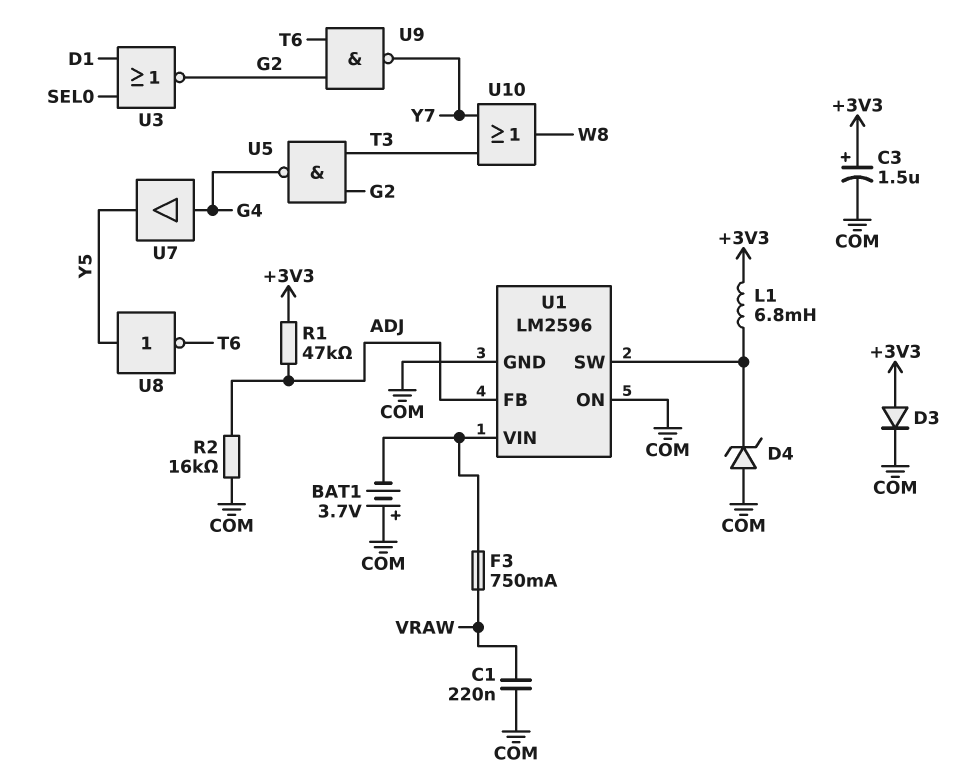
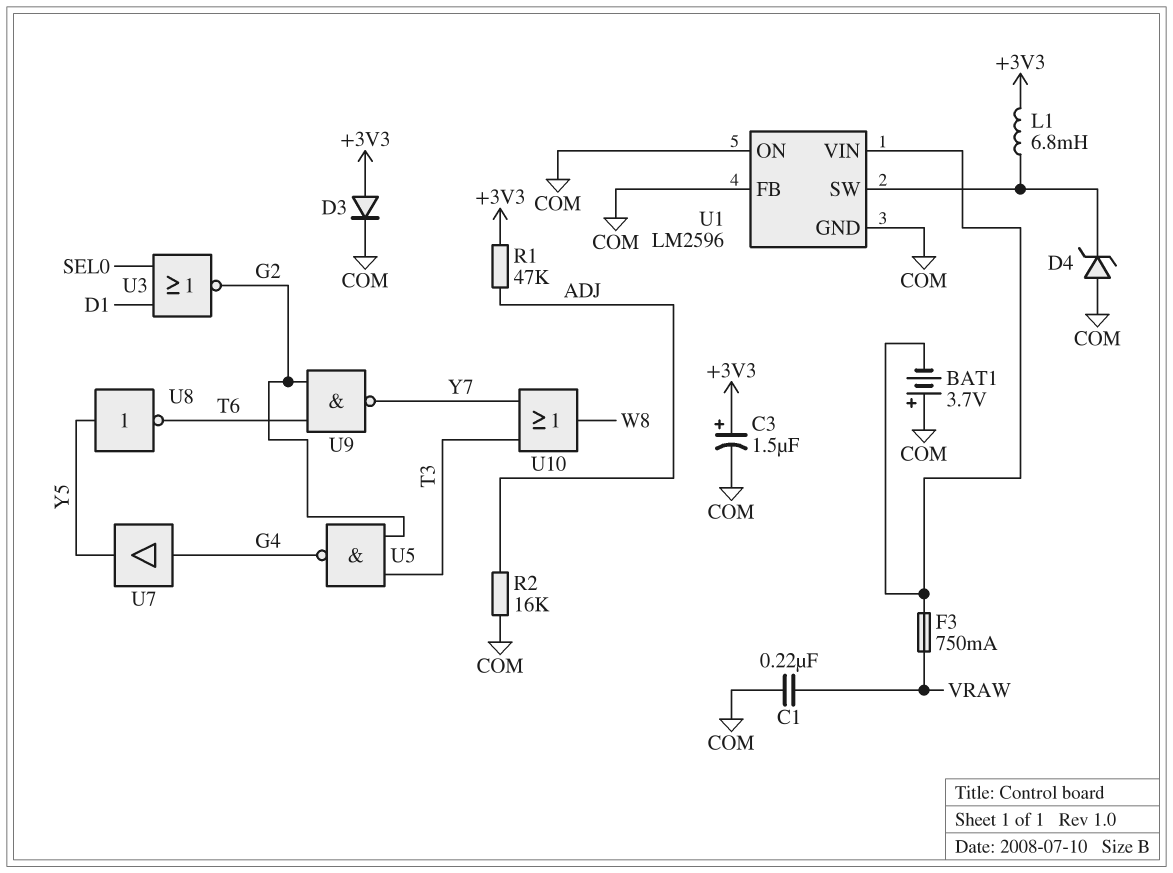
U1 pin FB: ADJ -> COM

